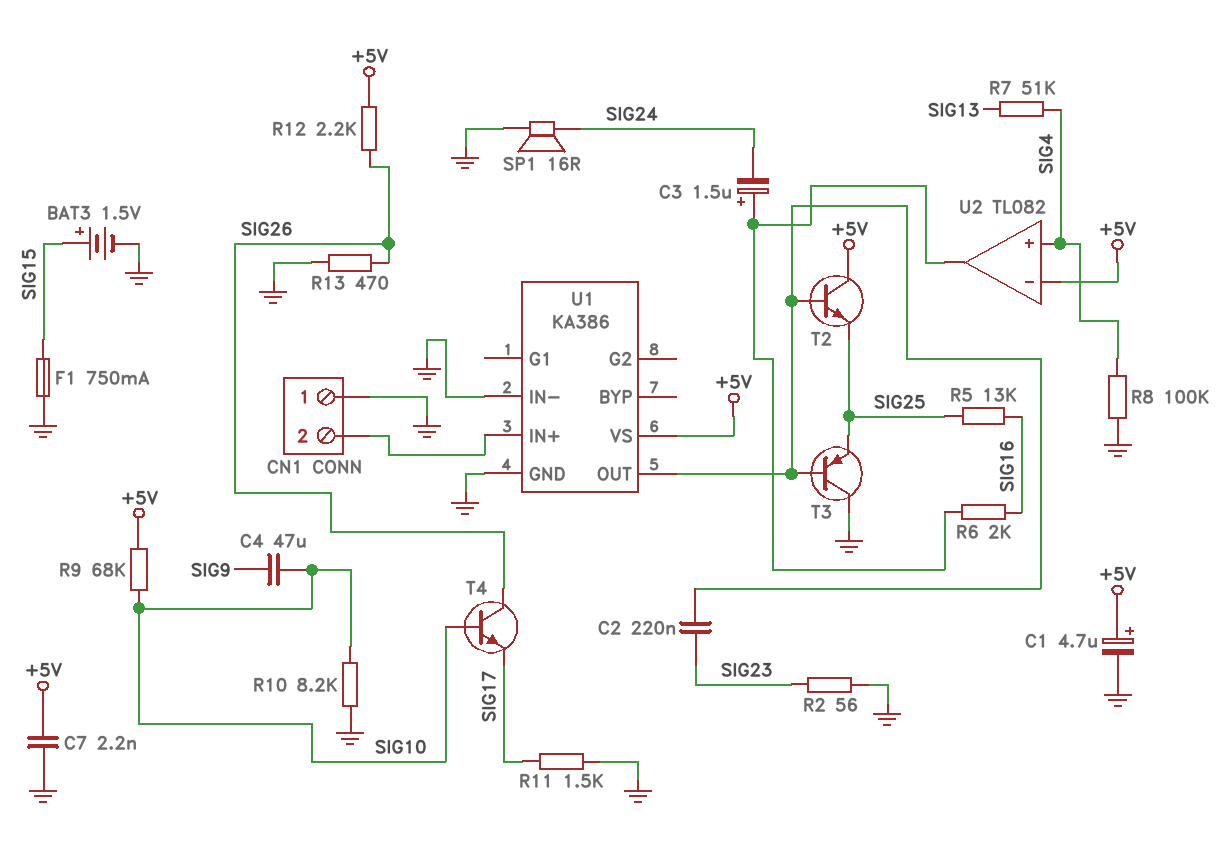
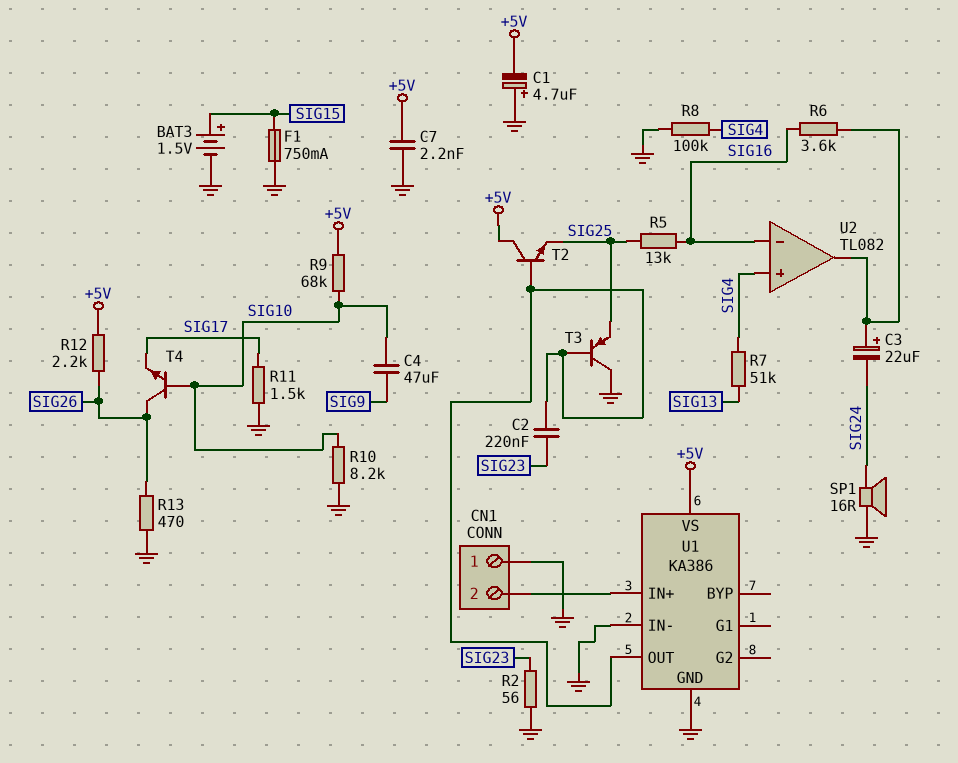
C1: 4.7uF (plus +5V, minus GND) -> 4.7uF (plus GND, minus +5V)
C3: 1.5uF (plus U2/out, minus SIG24) -> 22uF (plus U2/out, minus SIG24)
R6: 2k (SIG16, U2/out) -> 3.6k (SIG16, U2/out)
U2 pin in-: +5V -> SIG16

